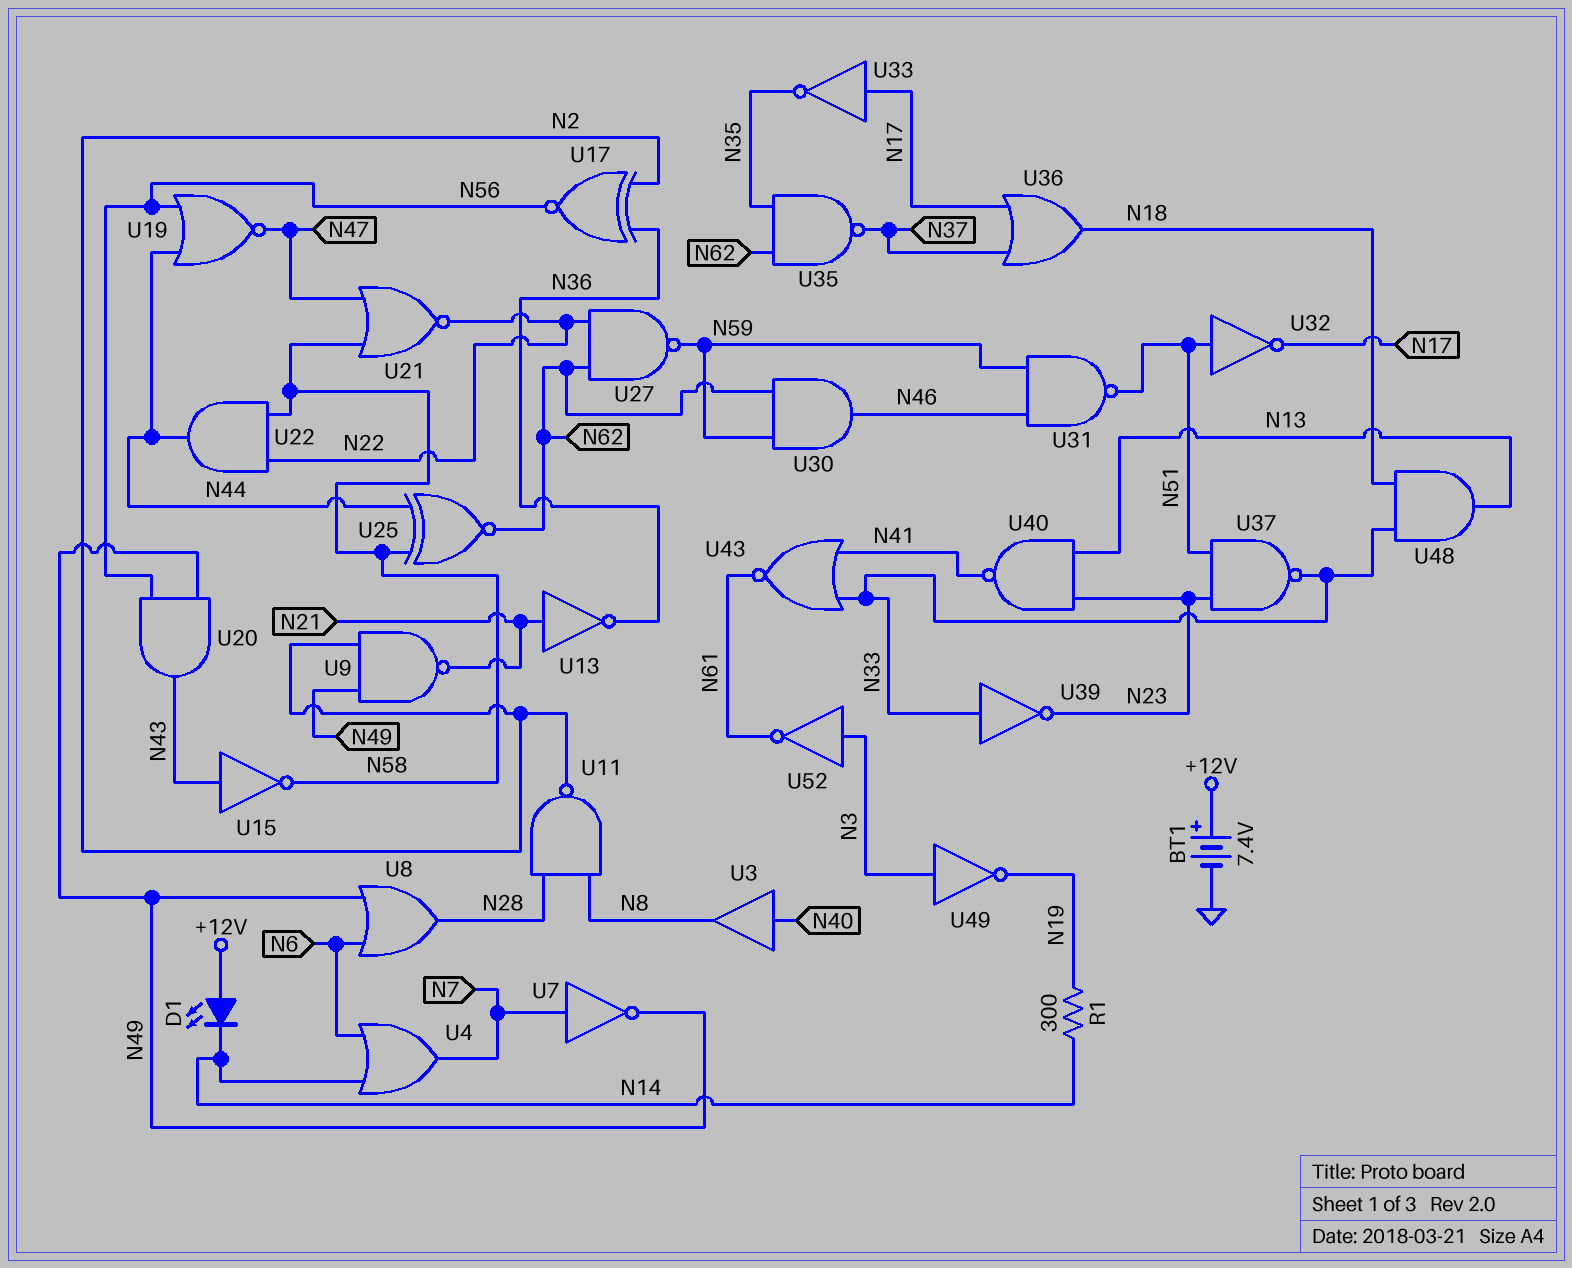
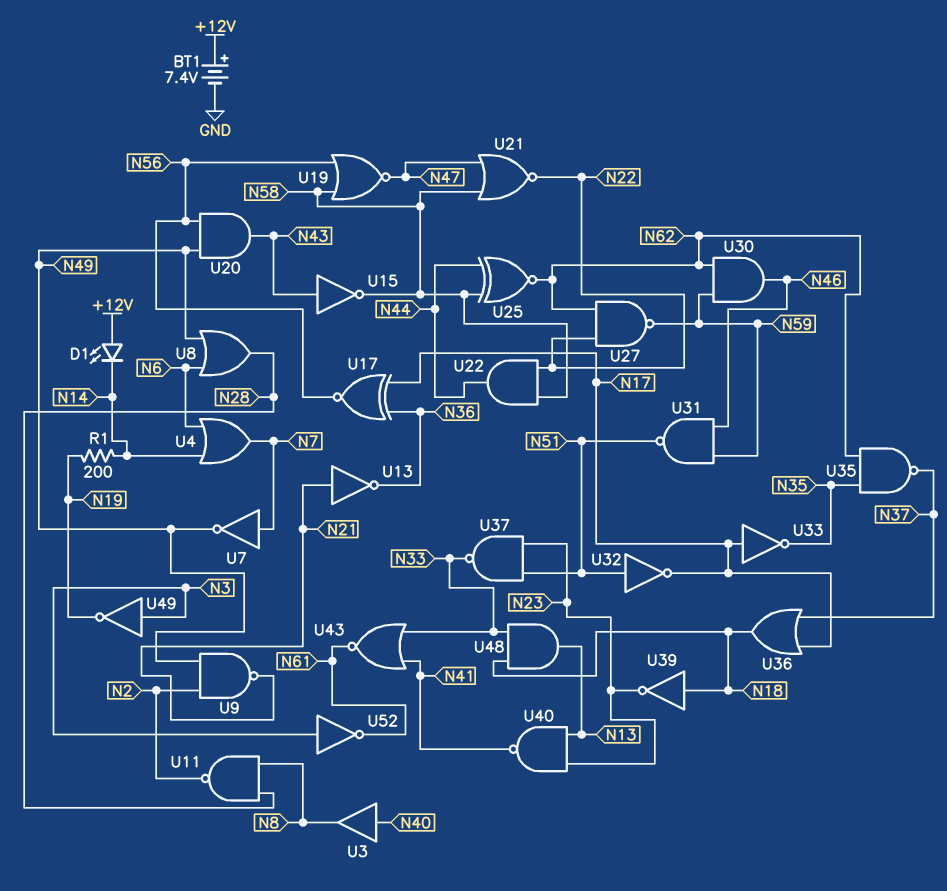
R1: 300 (N14, N19) -> 200 (N14, N19)
U17: XNOR (in N2, in N36, out N56) -> XNOR (in N17, in N36, out N56)
U19: NOR (in N44, in N56, out N47) -> NOR (in N56, in N58, out N47)
U39: NOT (in N33, out N23) -> NOT (in N18, out N23)

